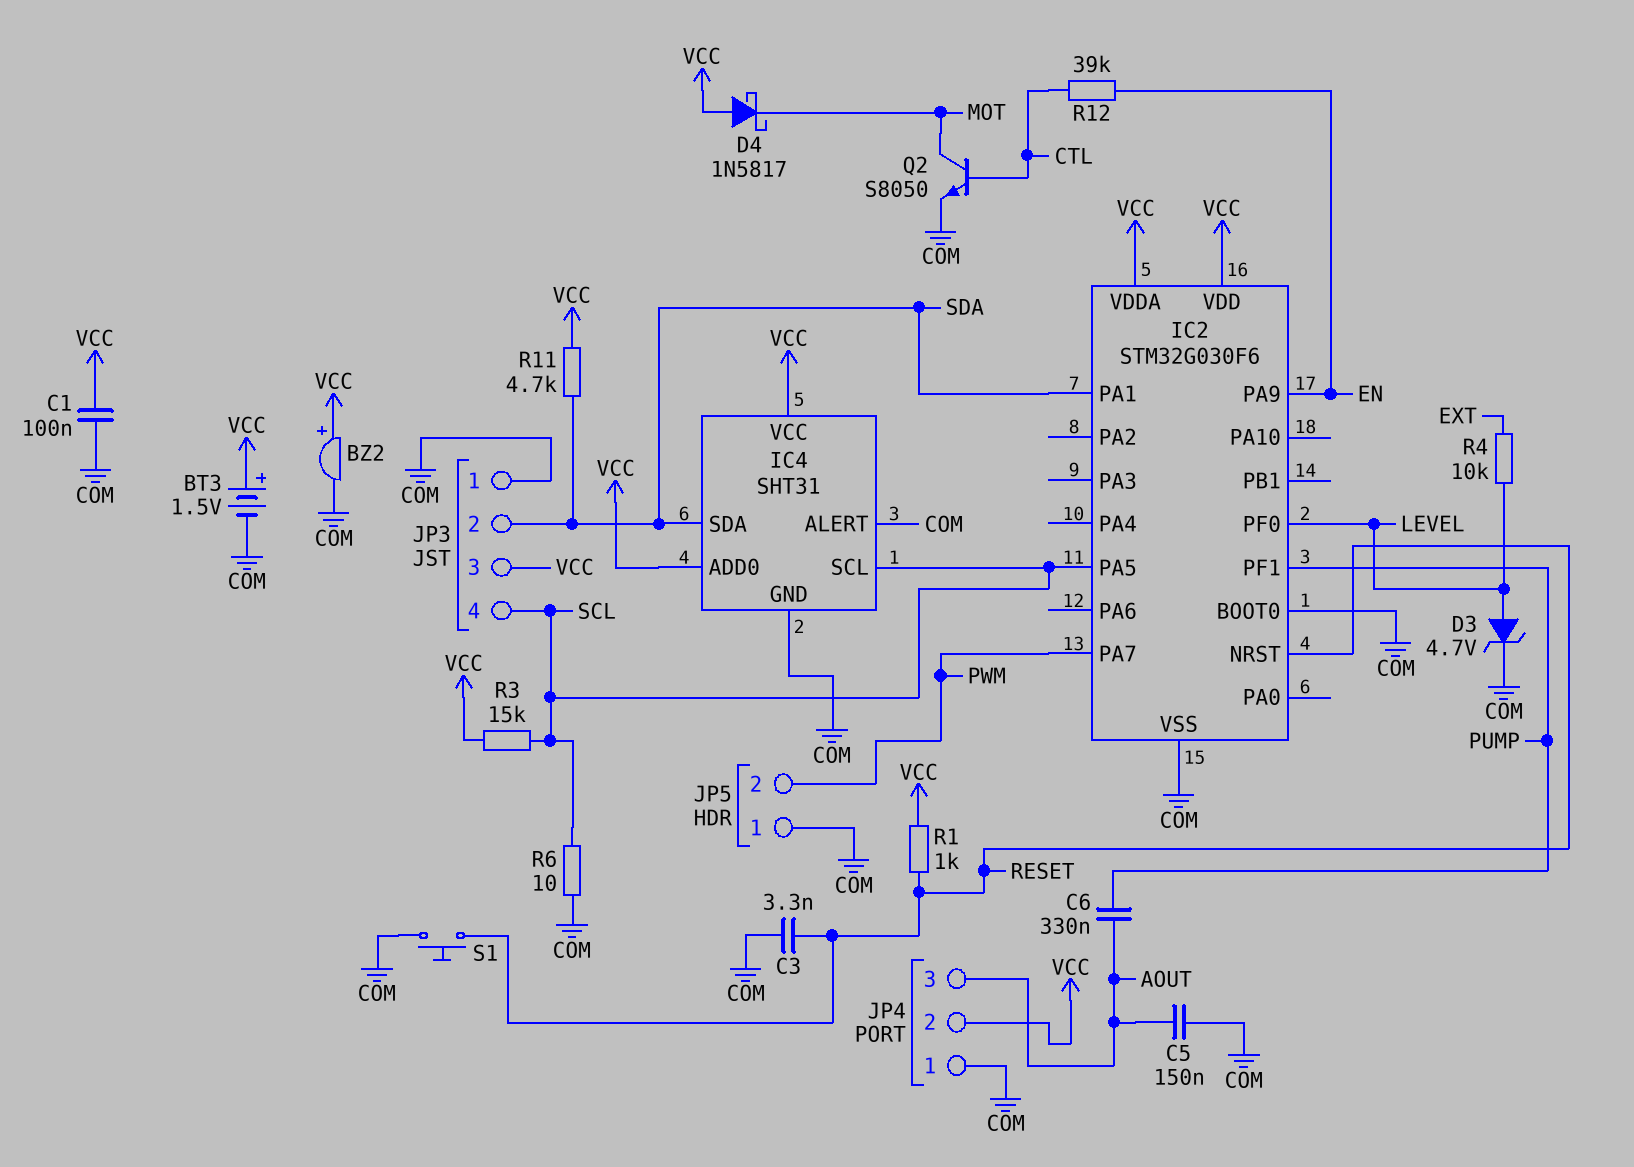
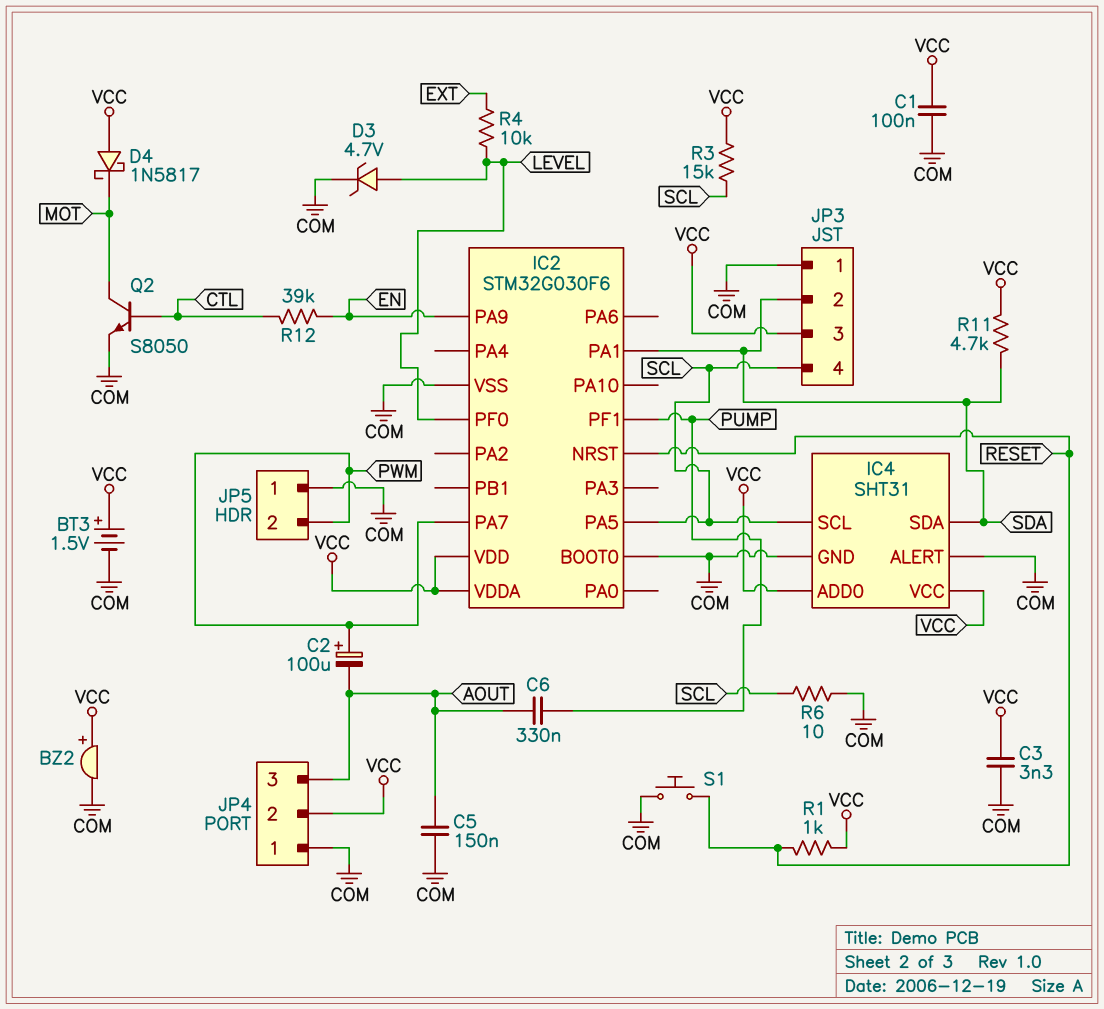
C2: none -> 100uF (plus PWM, minus AOUT)
C3: 3.3nF (COM, RESET) -> 3.3nF (COM, VCC)

